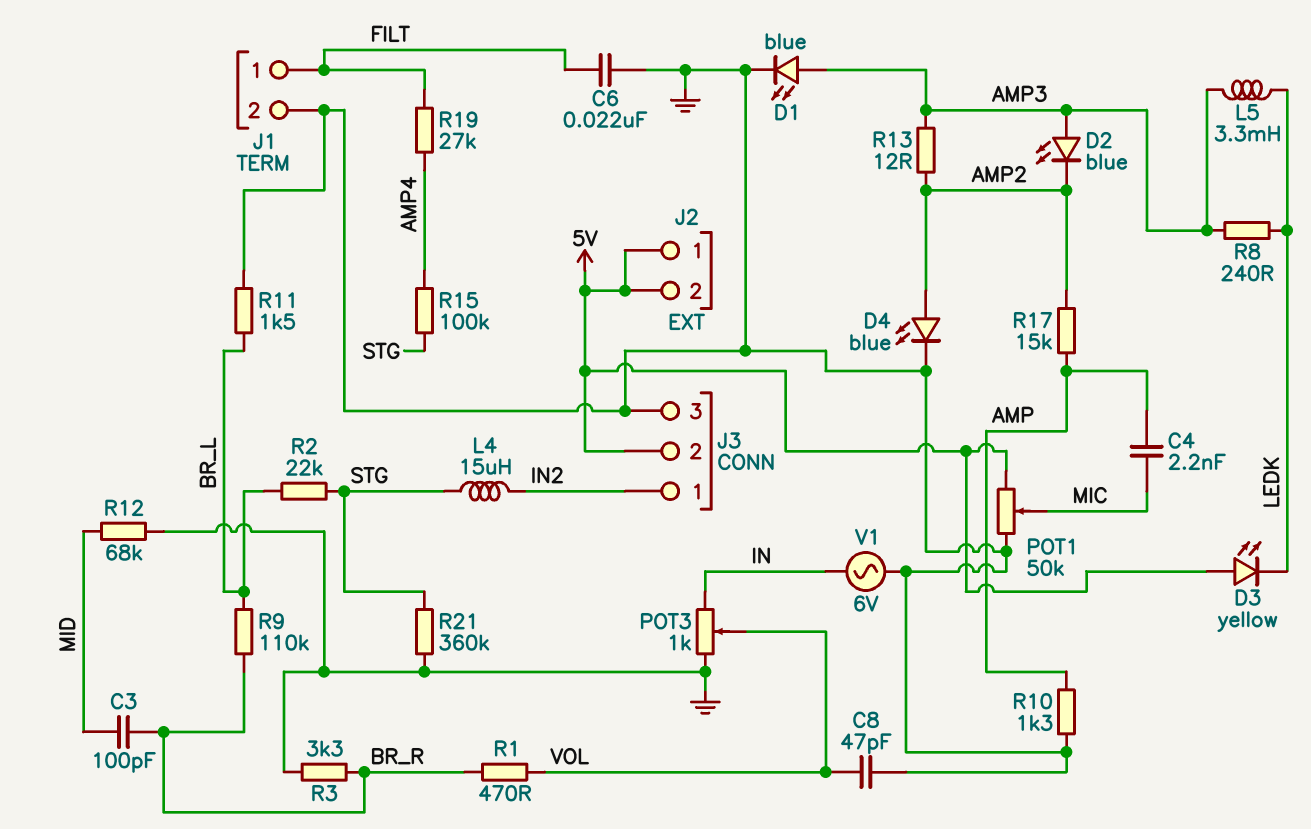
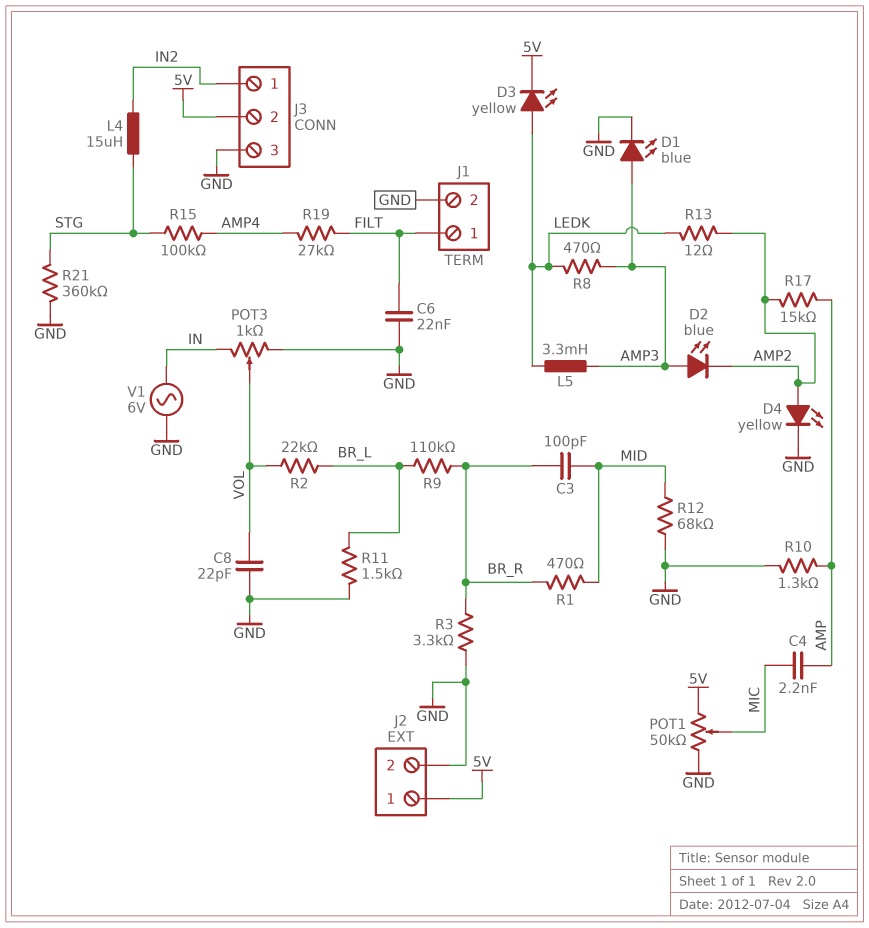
C8: 47pF (GND, VOL) -> 22pF (GND, VOL)
D3: LED yellow (A 5V, K LEDK) -> LED yellow (A LEDK, K 5V)
D4: LED blue (A AMP2, K GND) -> LED yellow (A AMP2, K GND)
J2 pin 2: 5V -> GND
R1: 470 (BR_R, VOL) -> 470 (BR_R, MID)
R2: 22k (BR_L, STG) -> 22k (BR_L, VOL)
R8: 240 (AMP3, LEDK) -> 470 (AMP3, LEDK)
R13: 12 (AMP2, AMP3) -> 12 (AMP2, LEDK)

